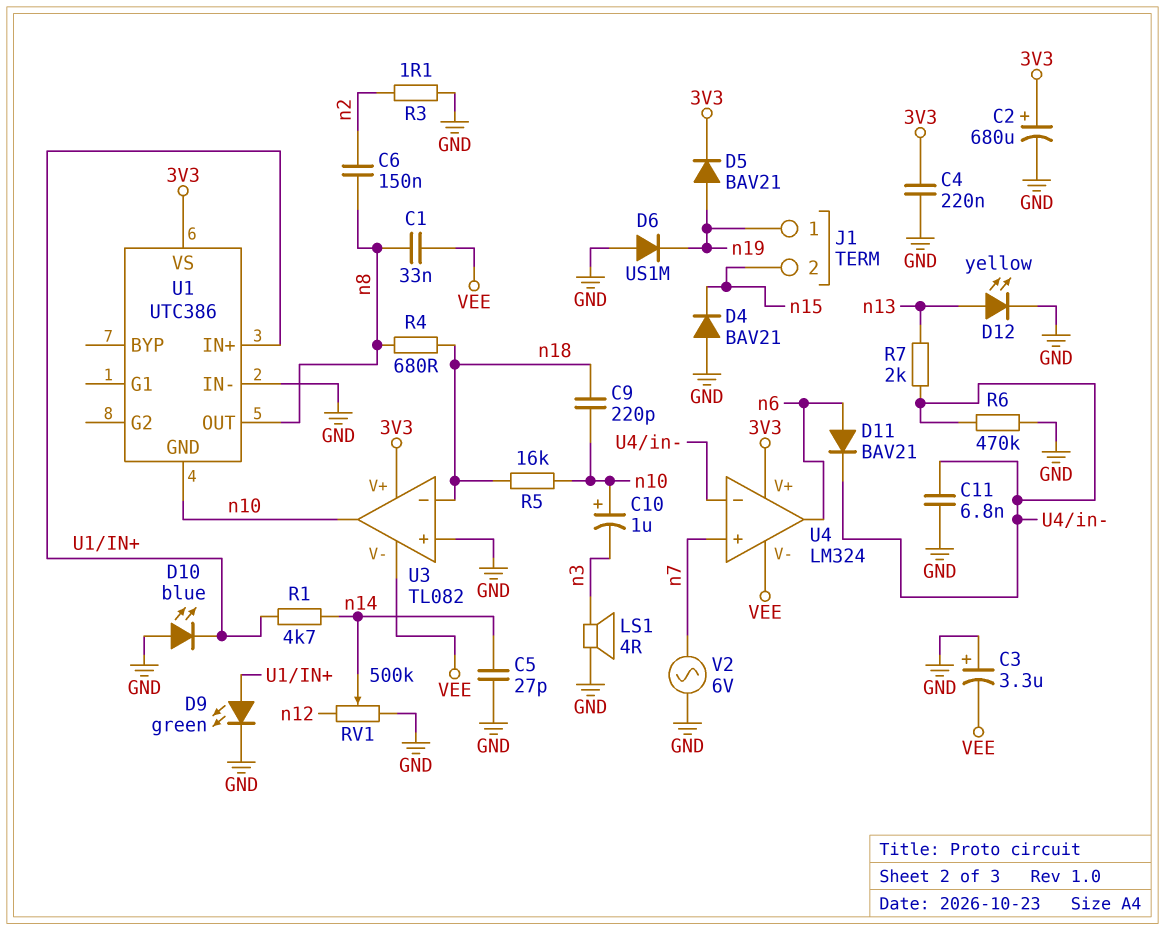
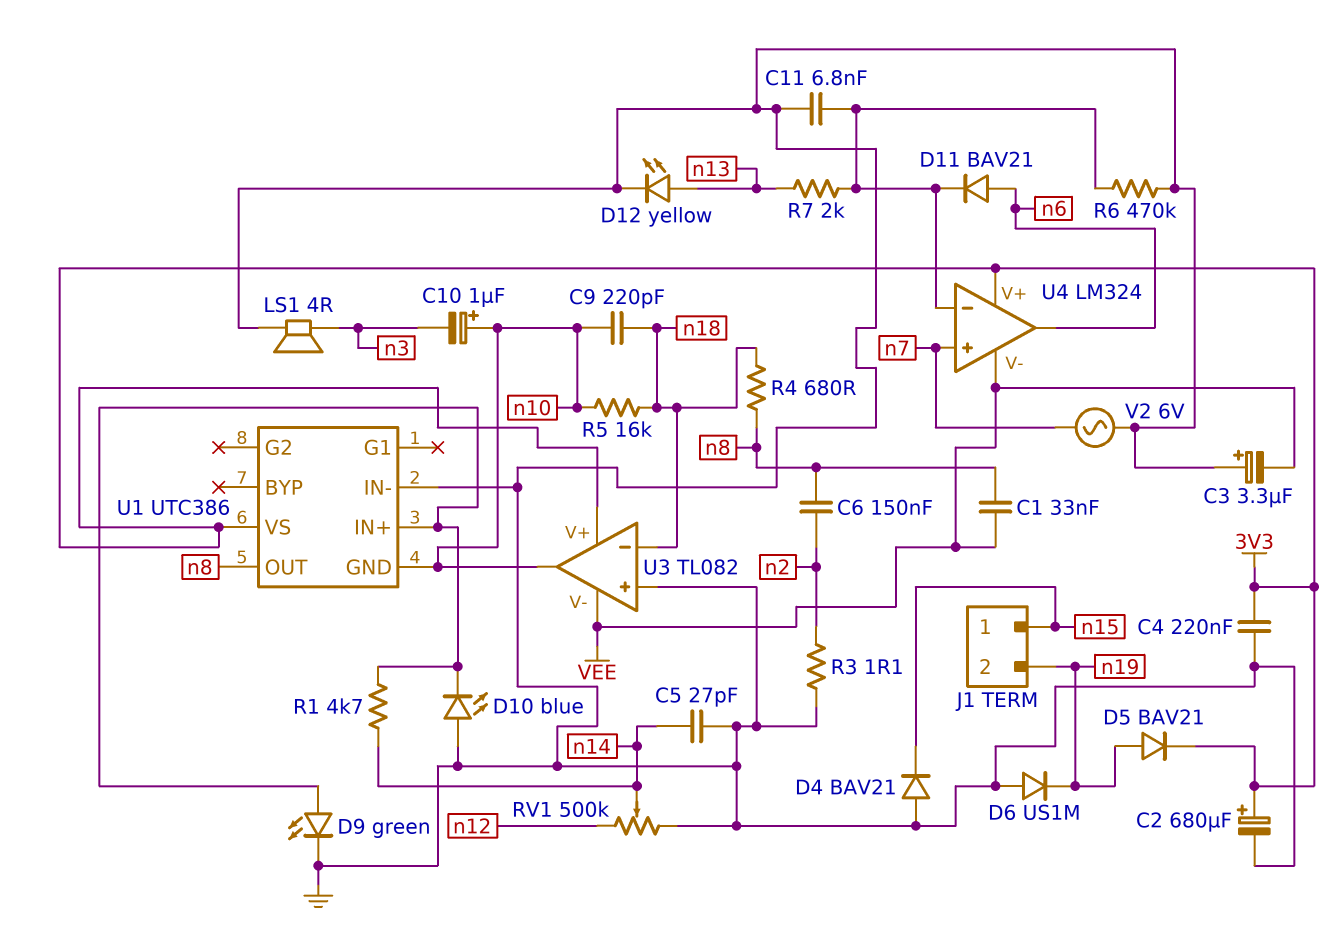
J1 pin 1: n19 -> n15
J1 pin 2: n15 -> n19

